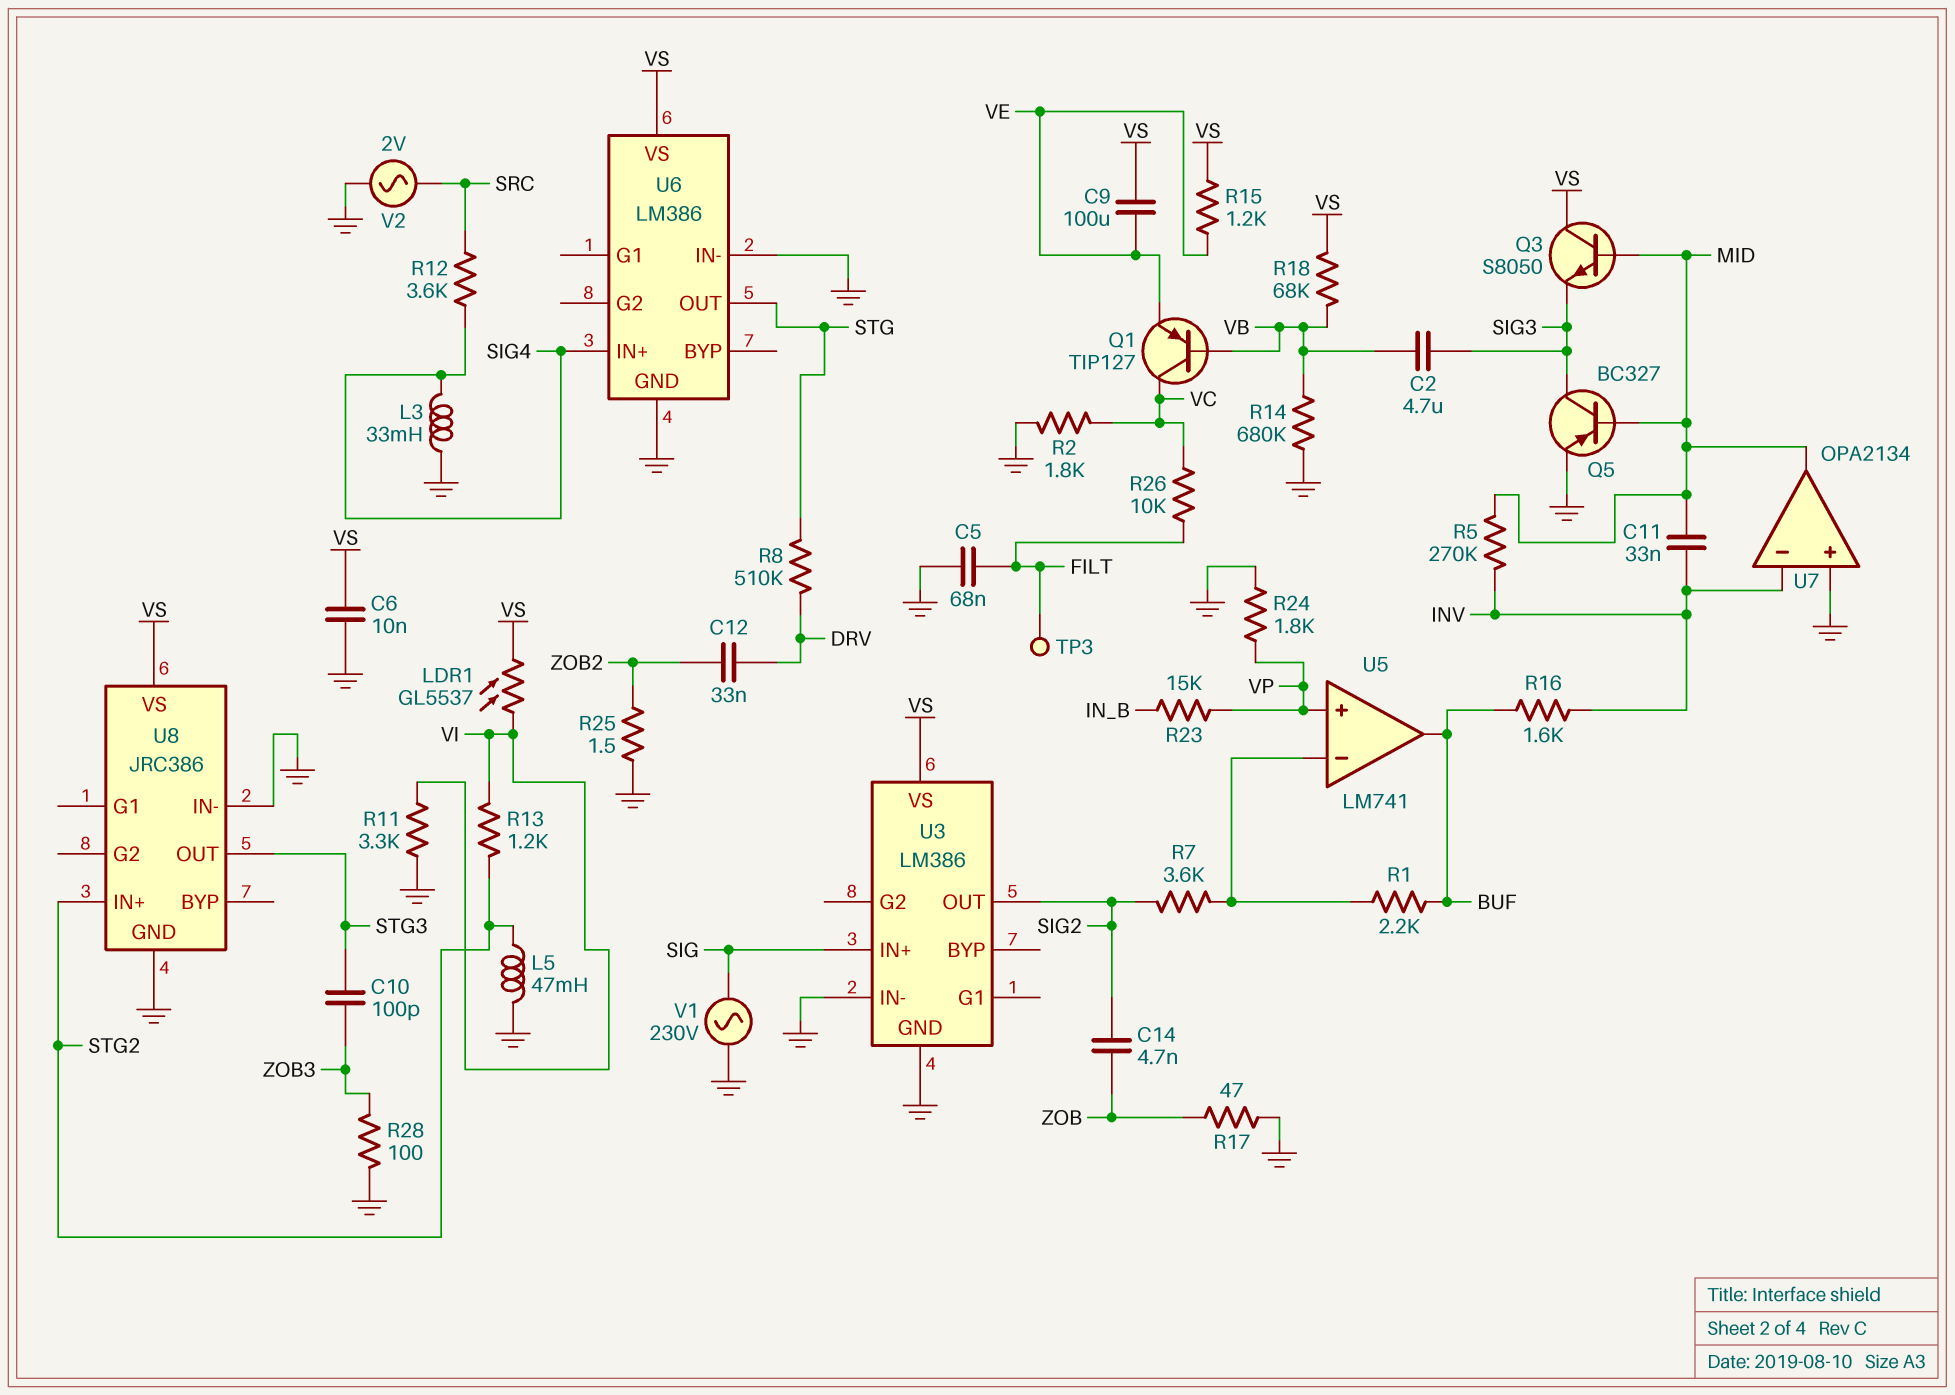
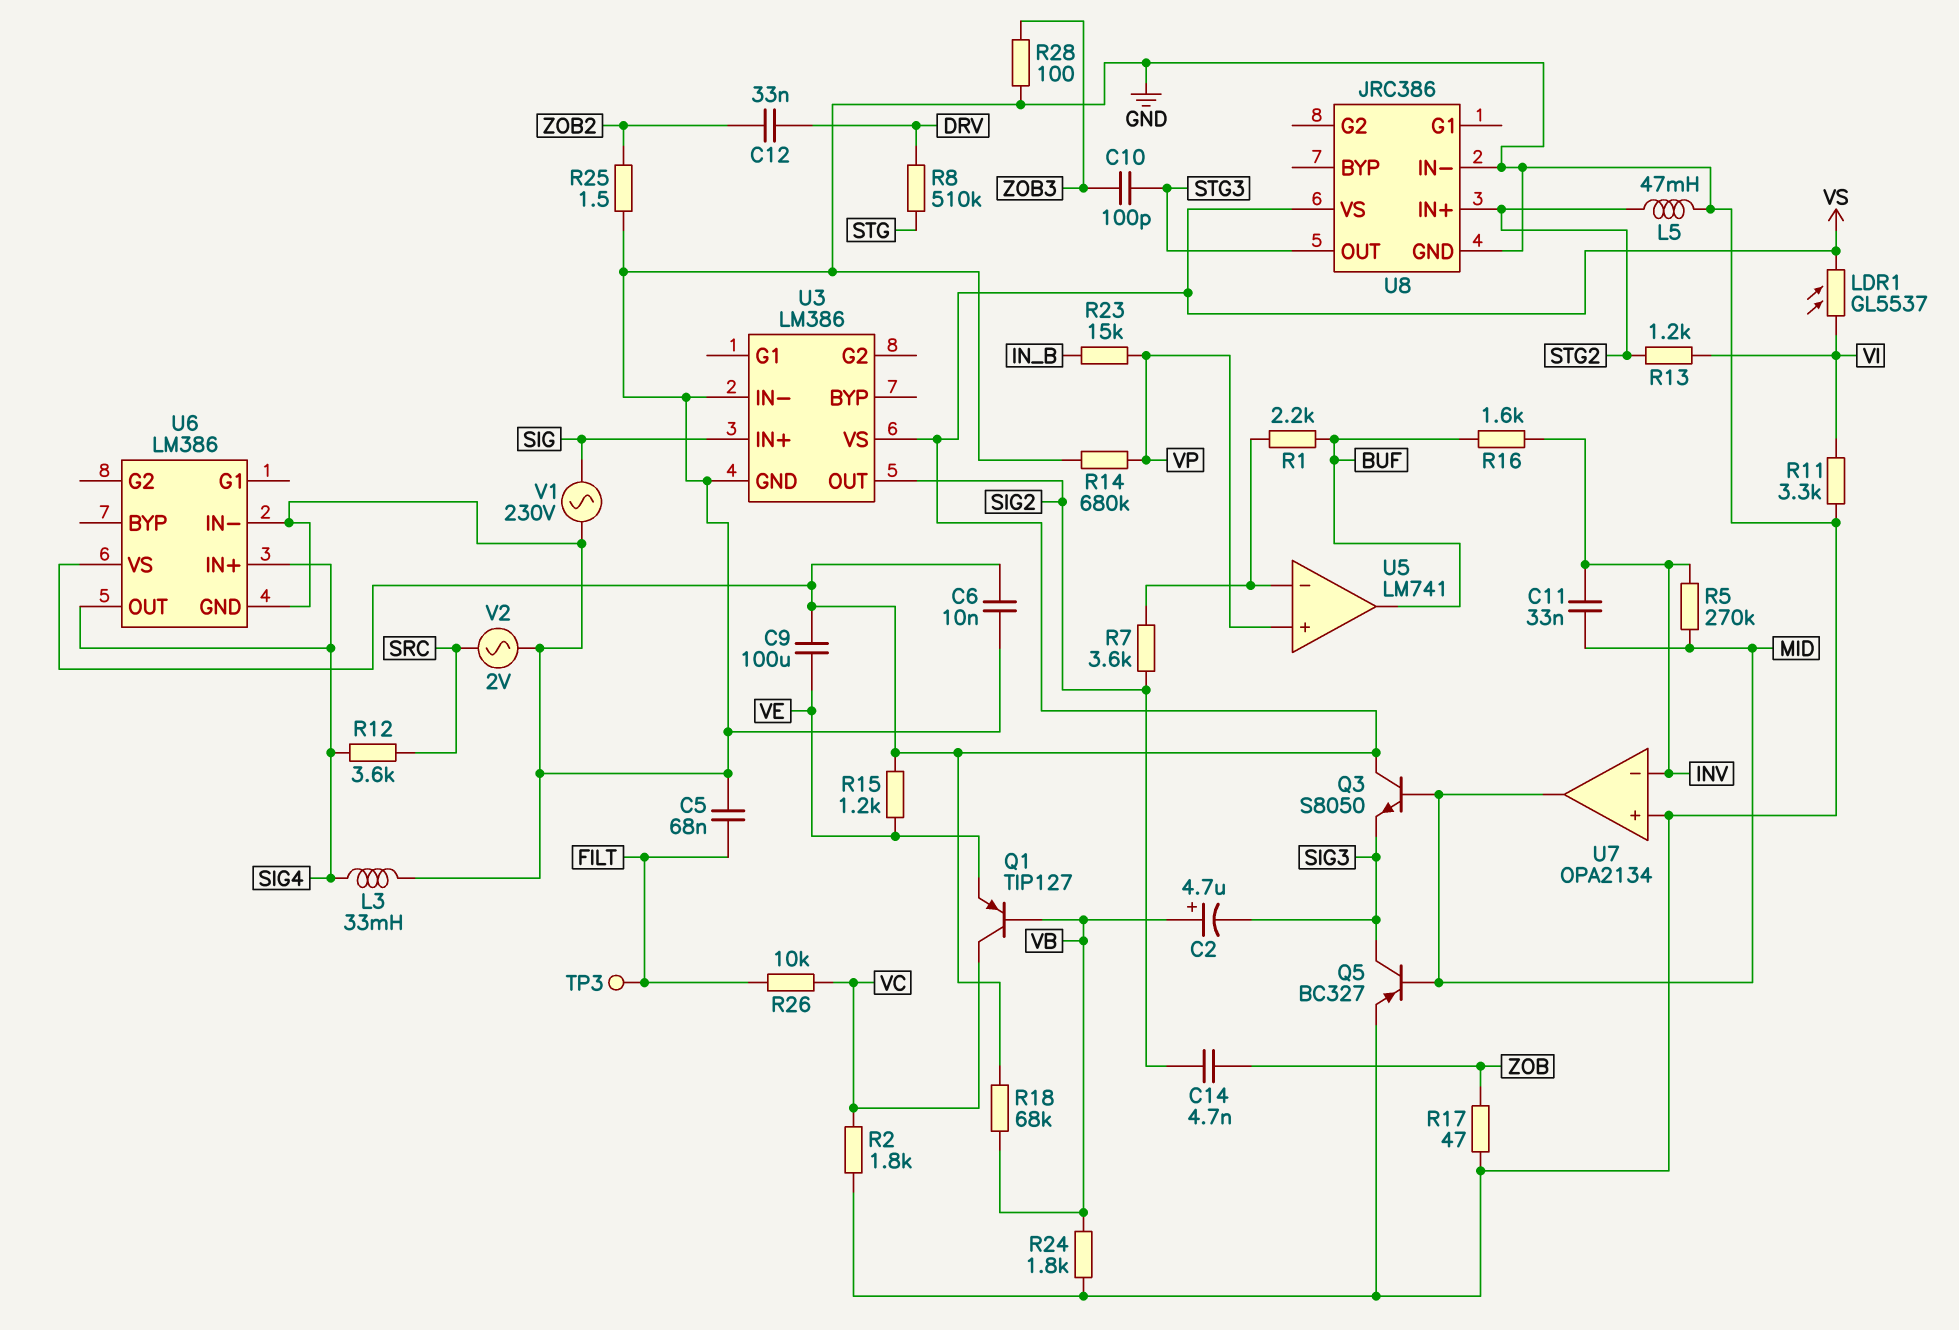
C2: 4.7uF (SIG3, VB) -> 4.7uF (plus VB, minus SIG3)
R14: 680k (GND, VB) -> 680k (GND, VP)
R24: 1.8k (GND, VP) -> 1.8k (GND, VB)
U6 pin OUT: STG -> SIG4

